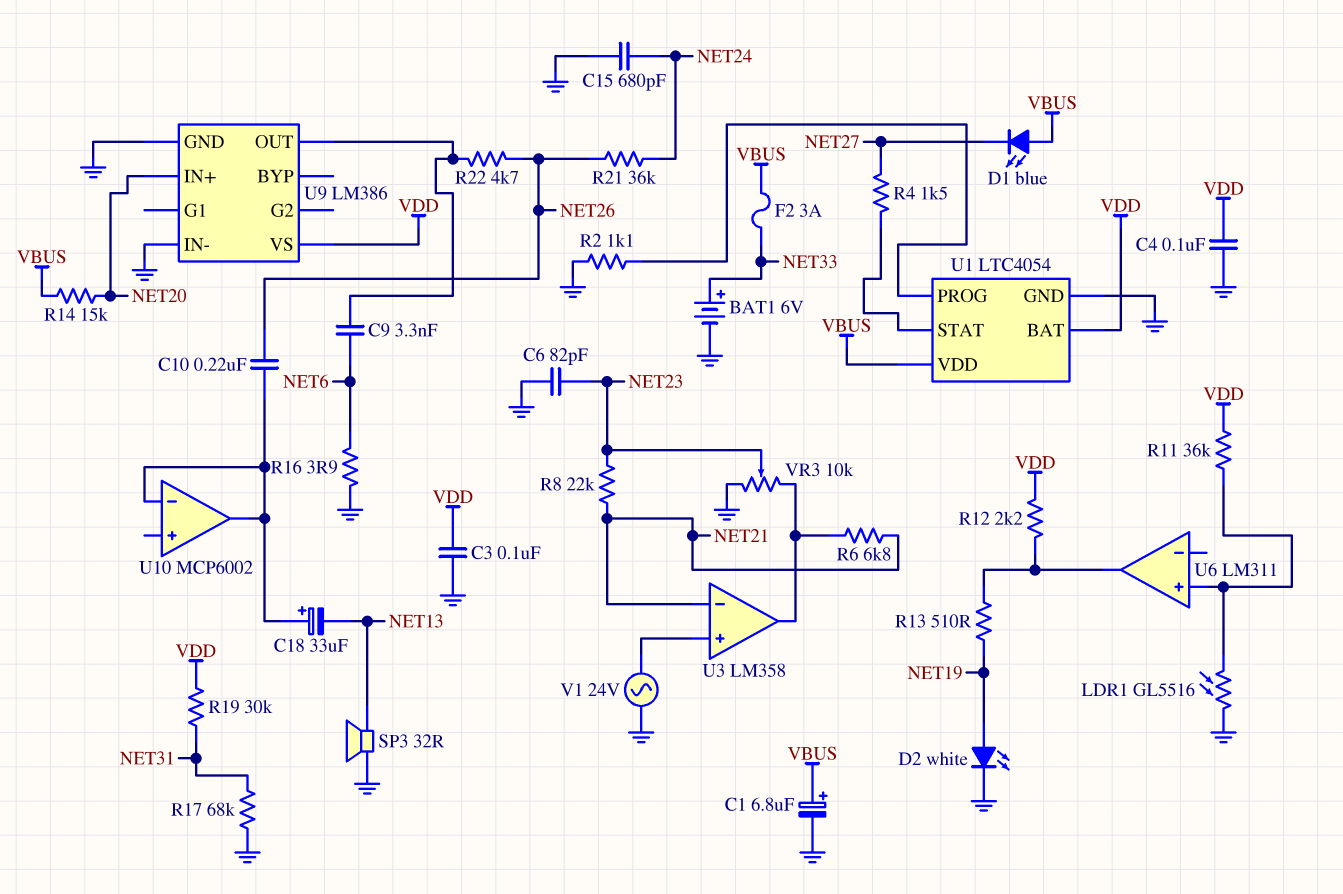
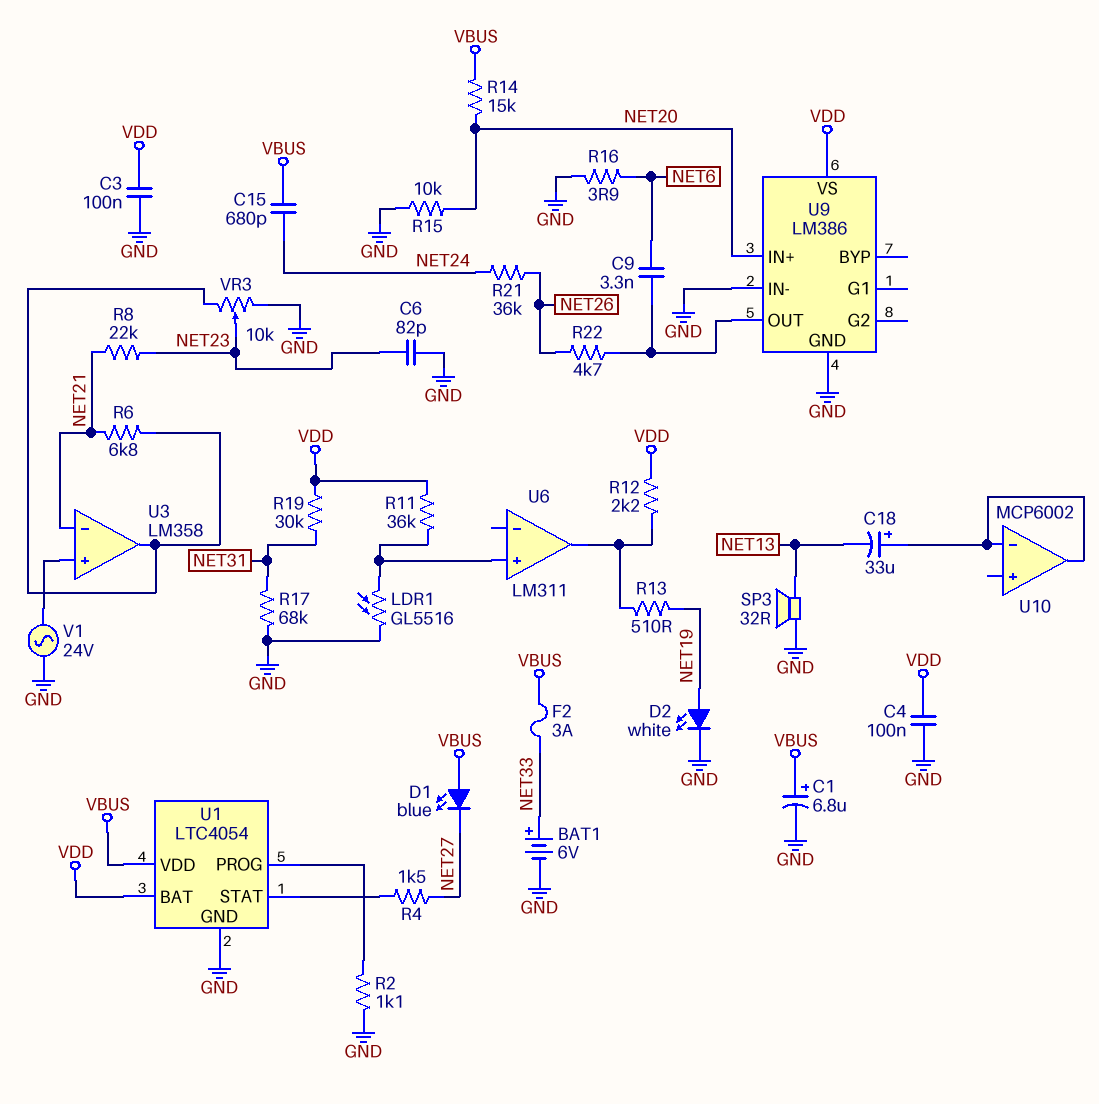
C10: 220nF (NET26, U10/in-) -> none
C15: 680pF (GND, NET24) -> 680pF (NET24, VBUS)
R15: none -> 10k (GND, NET20)

